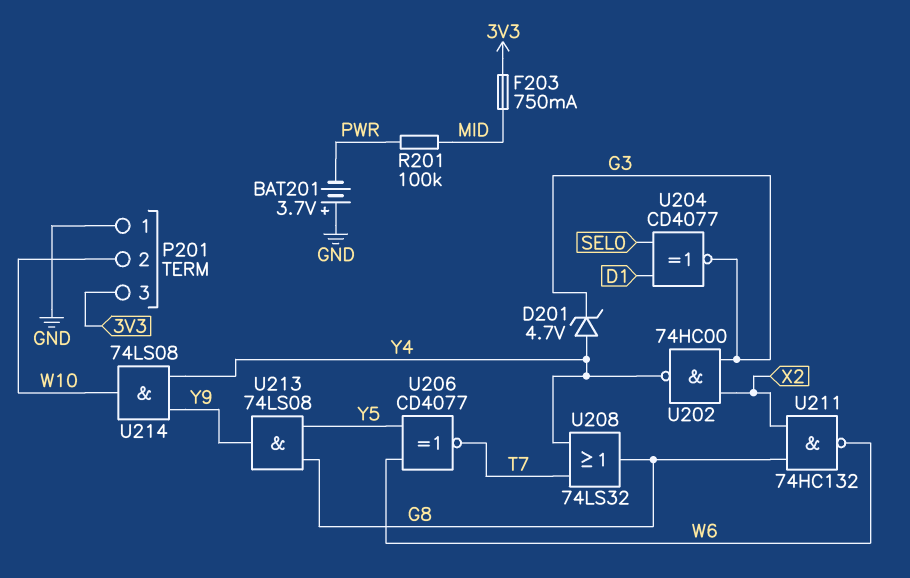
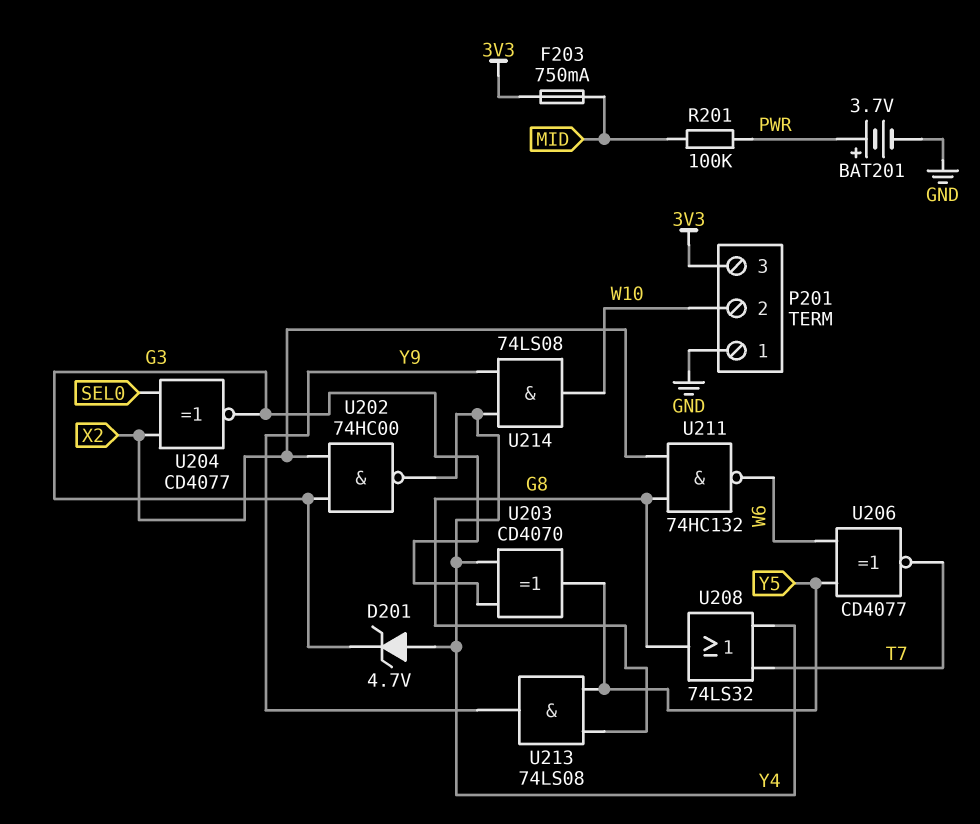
BAT201: 3.7V (plus GND, minus PWR) -> 3.7V (plus PWR, minus GND)
U203: none -> XOR CD4070 (in G3, in Y4, out Y5)
U204: XNOR CD4077 (in D1, in SEL0, out G3) -> XNOR CD4077 (in SEL0, in X2, out G3)

